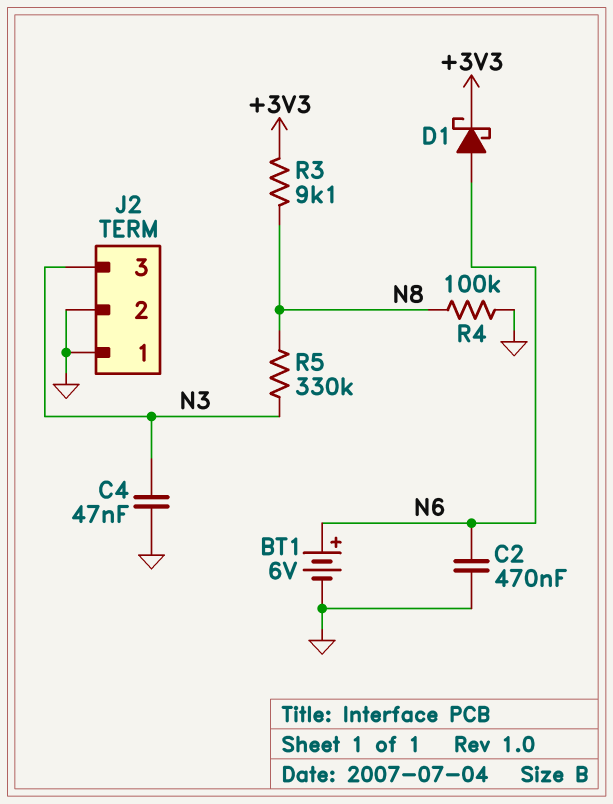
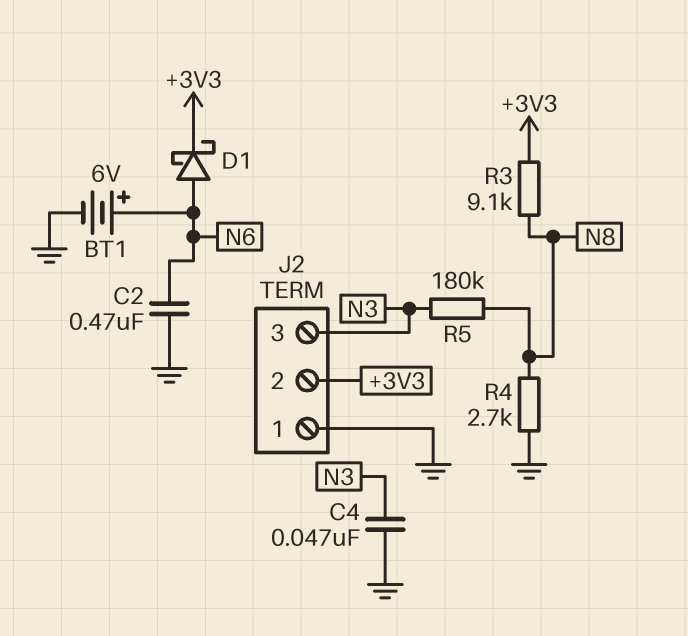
J2 pin 2: GND -> +3V3
R4: 100k (GND, N8) -> 2.7k (GND, N8)
R5: 330k (N3, N8) -> 180k (N3, N8)

